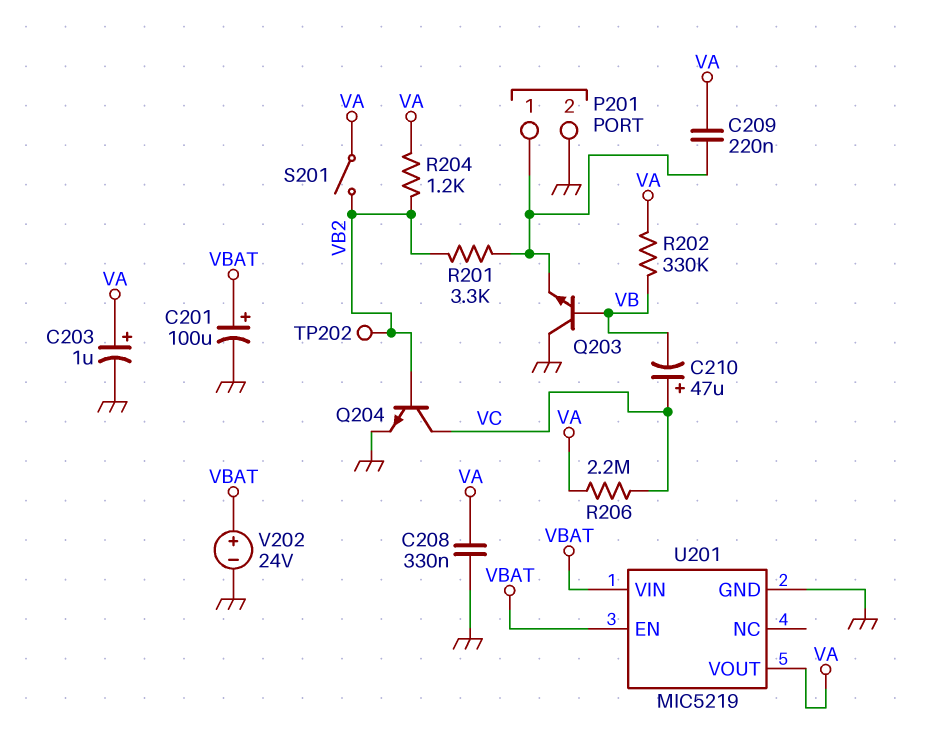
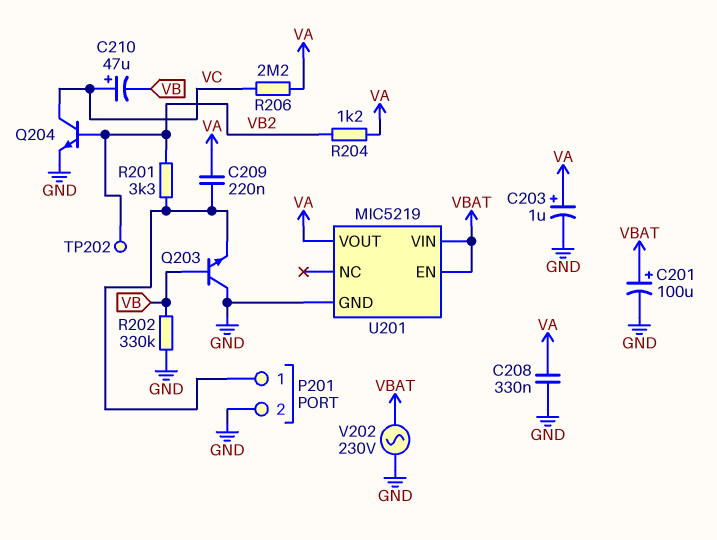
R202: 330k (VA, VB) -> 330k (GND, VB)
S201: switch (VA, VB2) -> none
V202: 24V (plus VBAT, minus GND) -> AC 230V (GND, VBAT)

